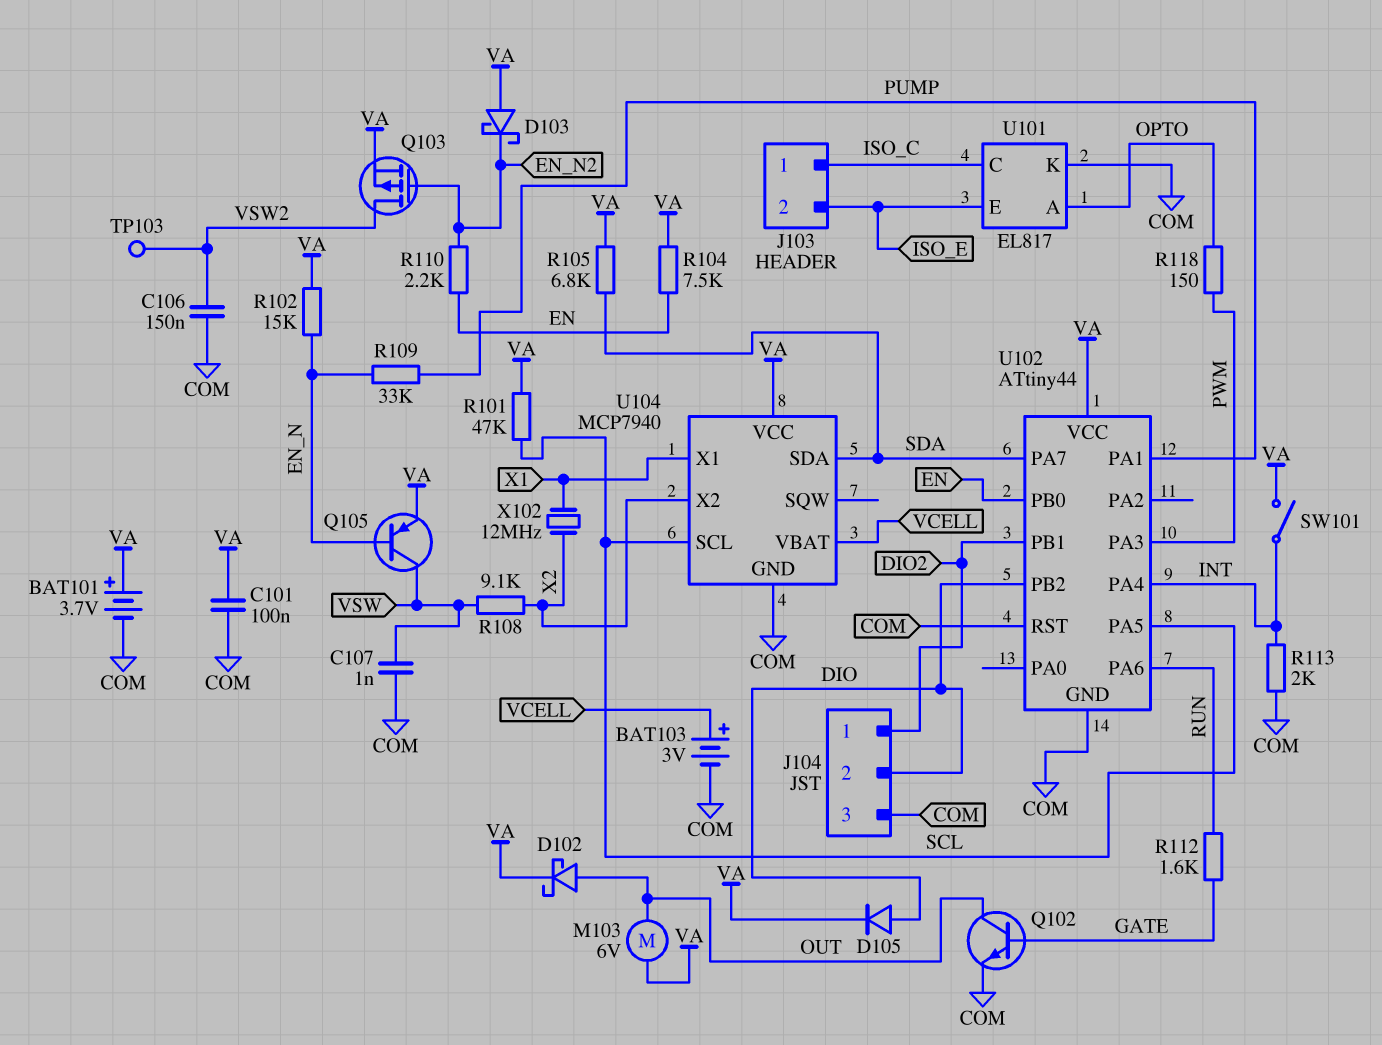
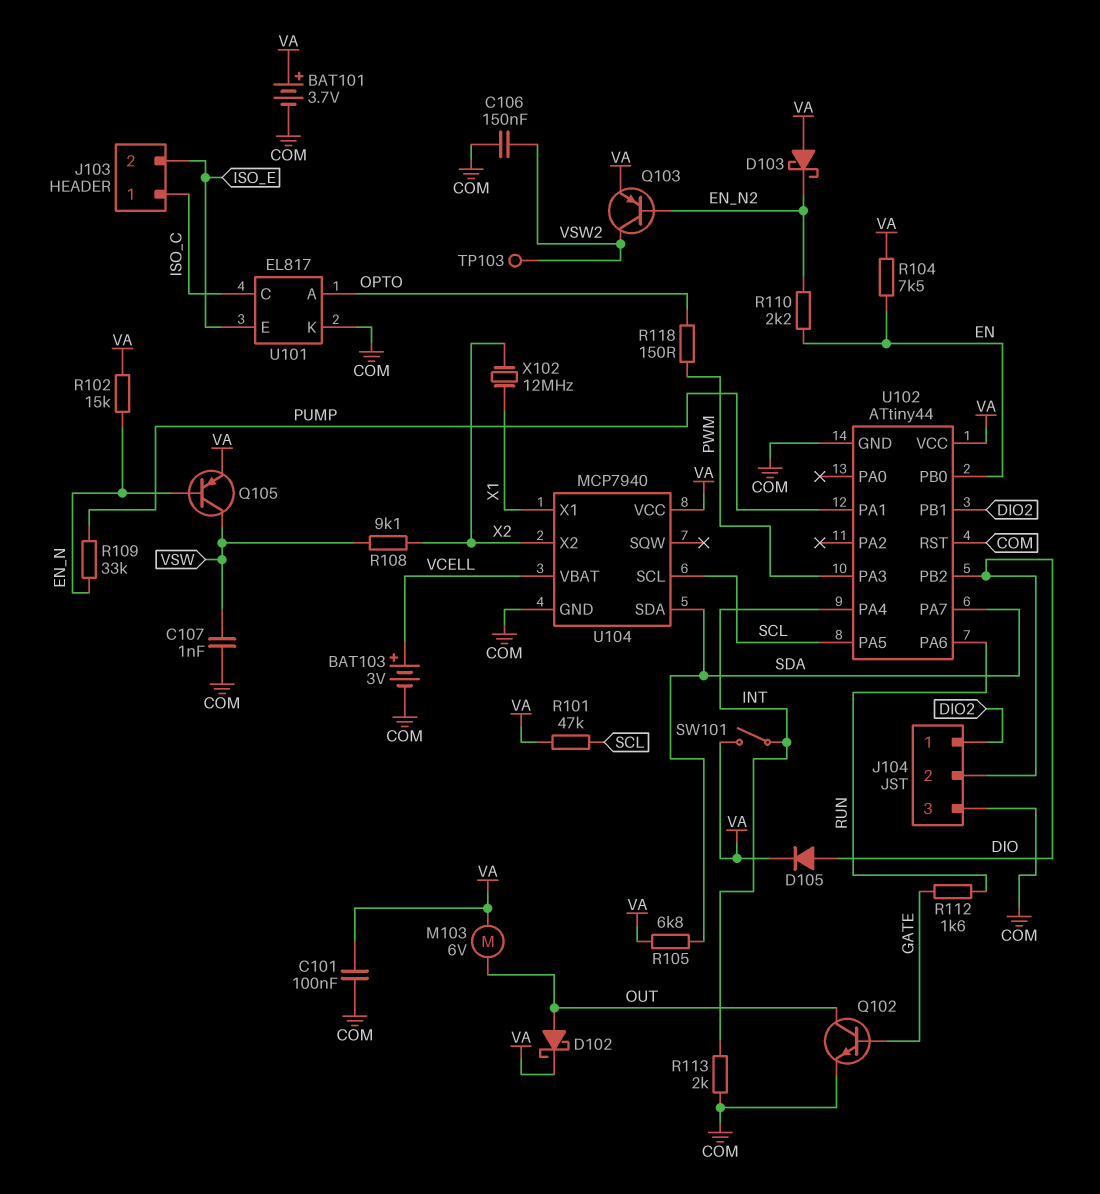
Q103: PMOS (G EN_N2, D VSW2, S VA) -> PNP (B EN_N2, C VSW2, E VA)

